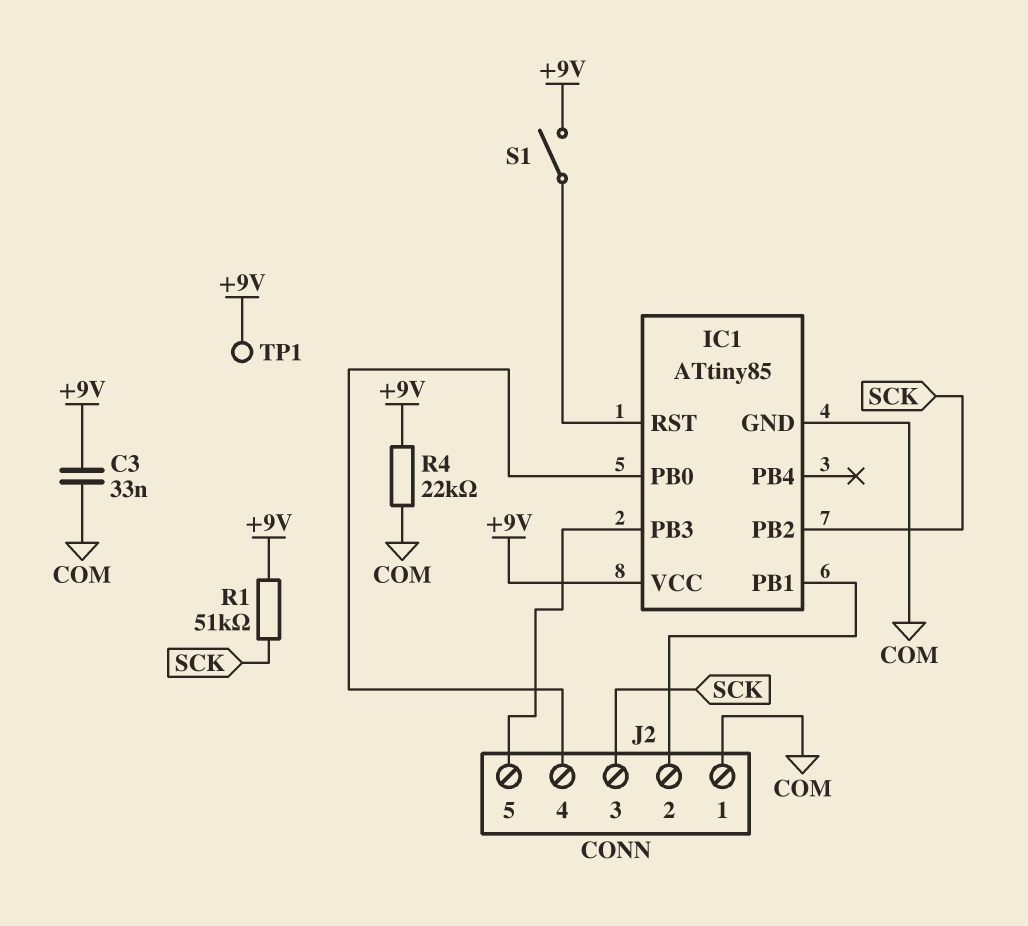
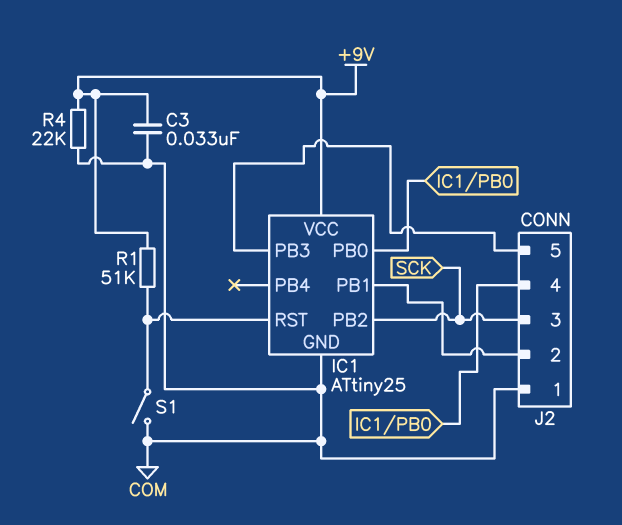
IC1: ATtiny85 -> ATtiny25
R1: 51k (+9V, SCK) -> 51k (+9V, IC1/RST)
S1: switch (+9V, IC1/RST) -> switch (COM, IC1/RST)
TP1: test point (+9V) -> none

